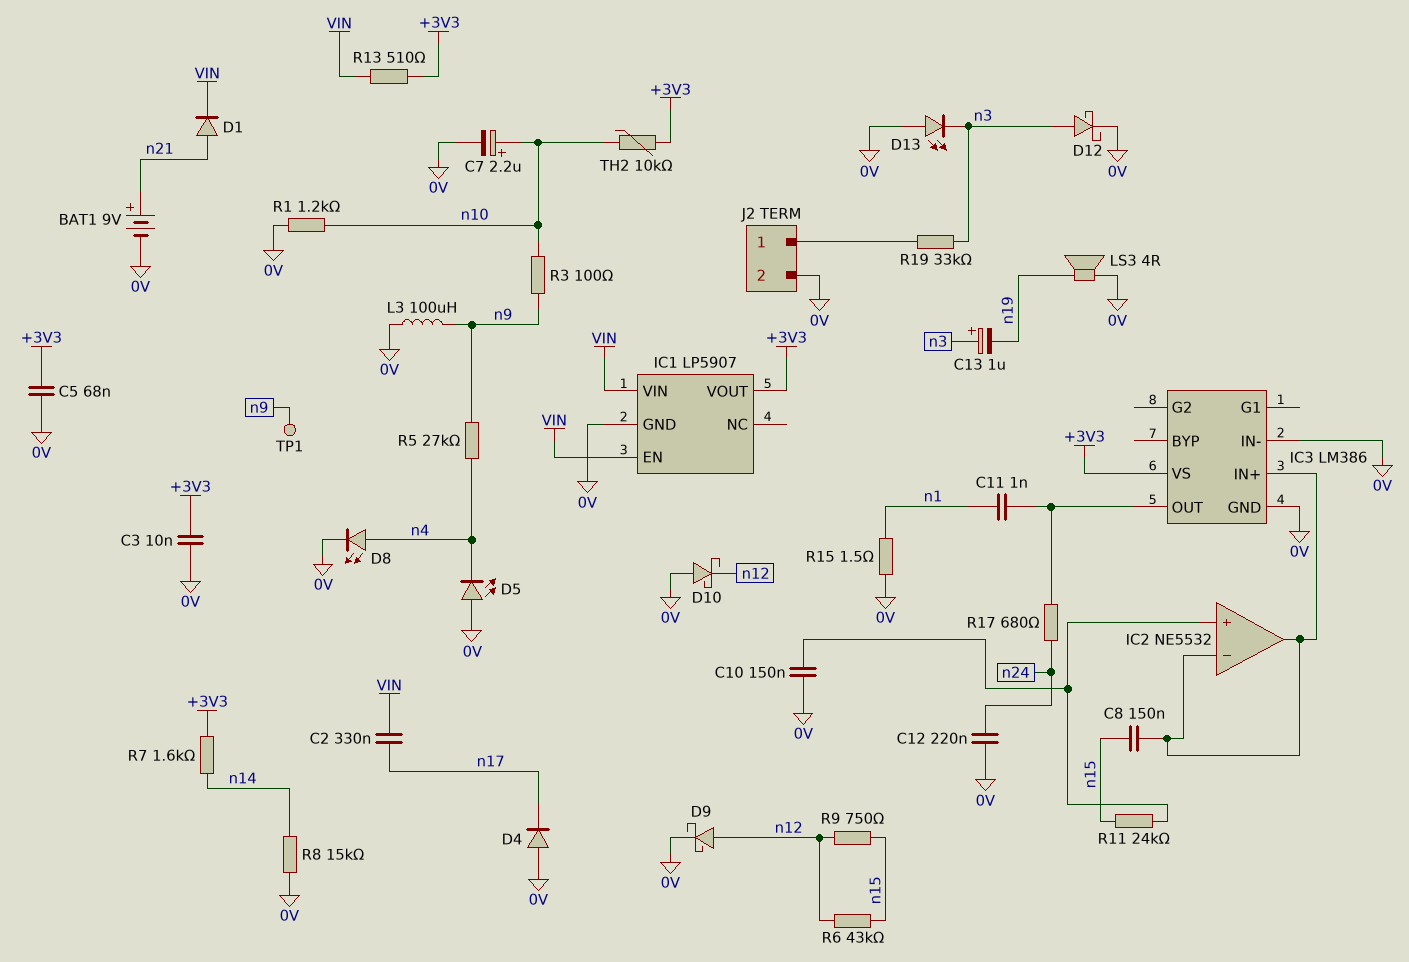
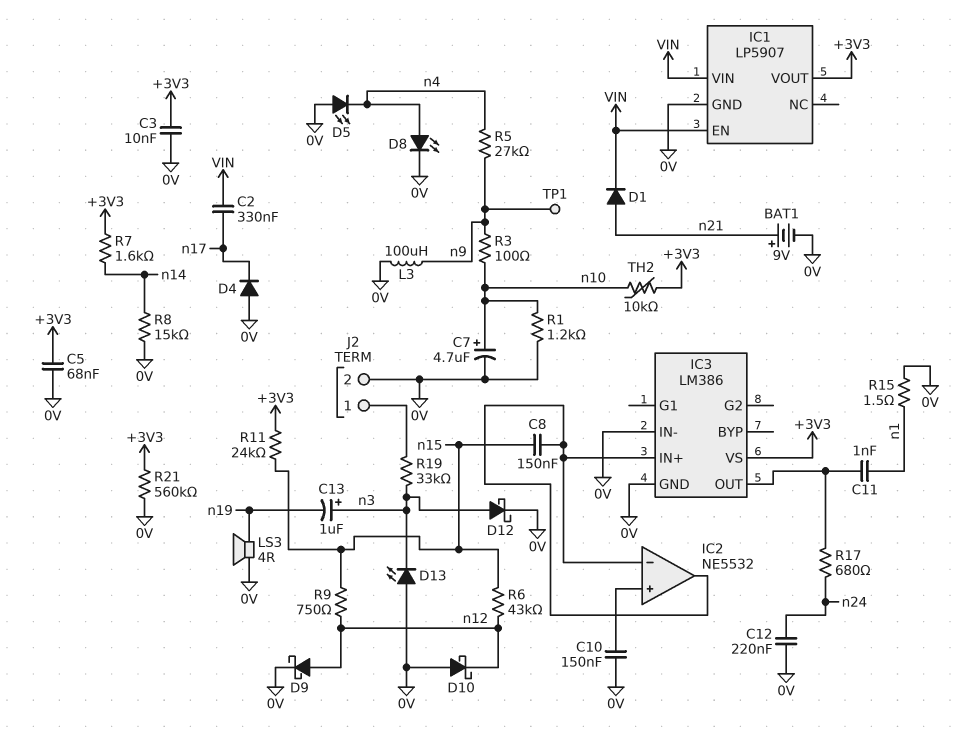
C7: 2.2uF (plus n10, minus 0V) -> 4.7uF (plus n10, minus 0V)
R11: 24k (IC2/in+, n15) -> 24k (+3V3, n15)
R13: 510 (+3V3, VIN) -> none
R21: none -> 560k (+3V3, 0V)

